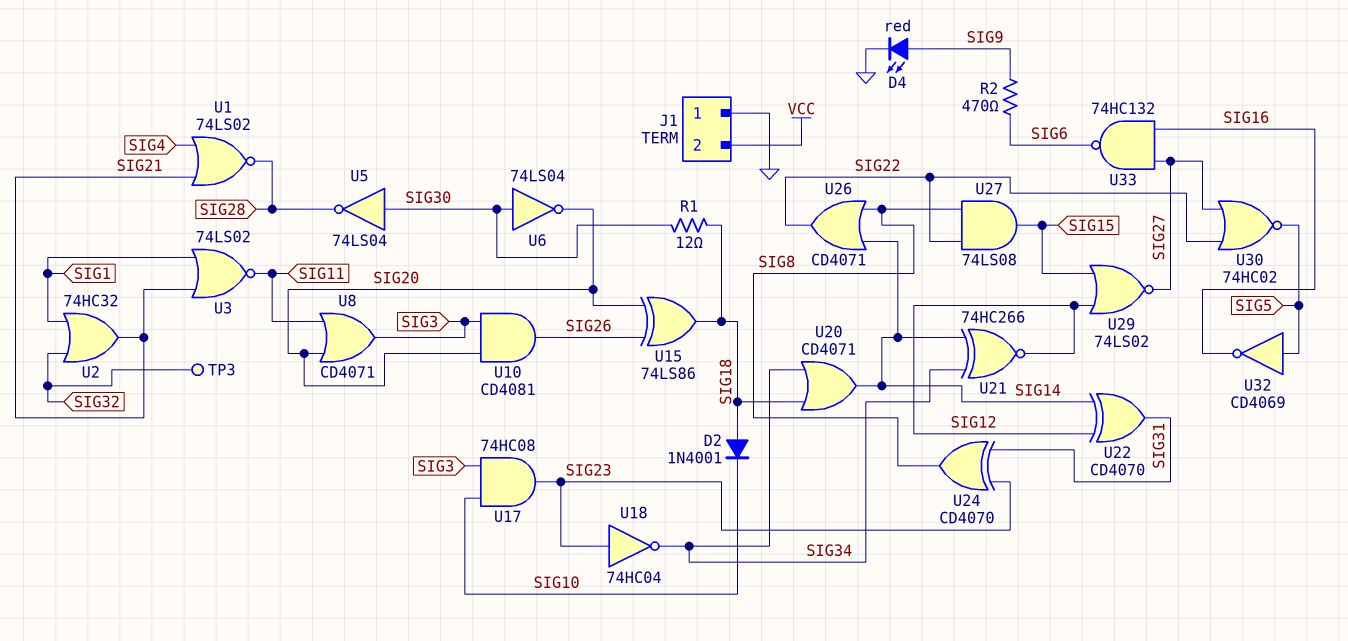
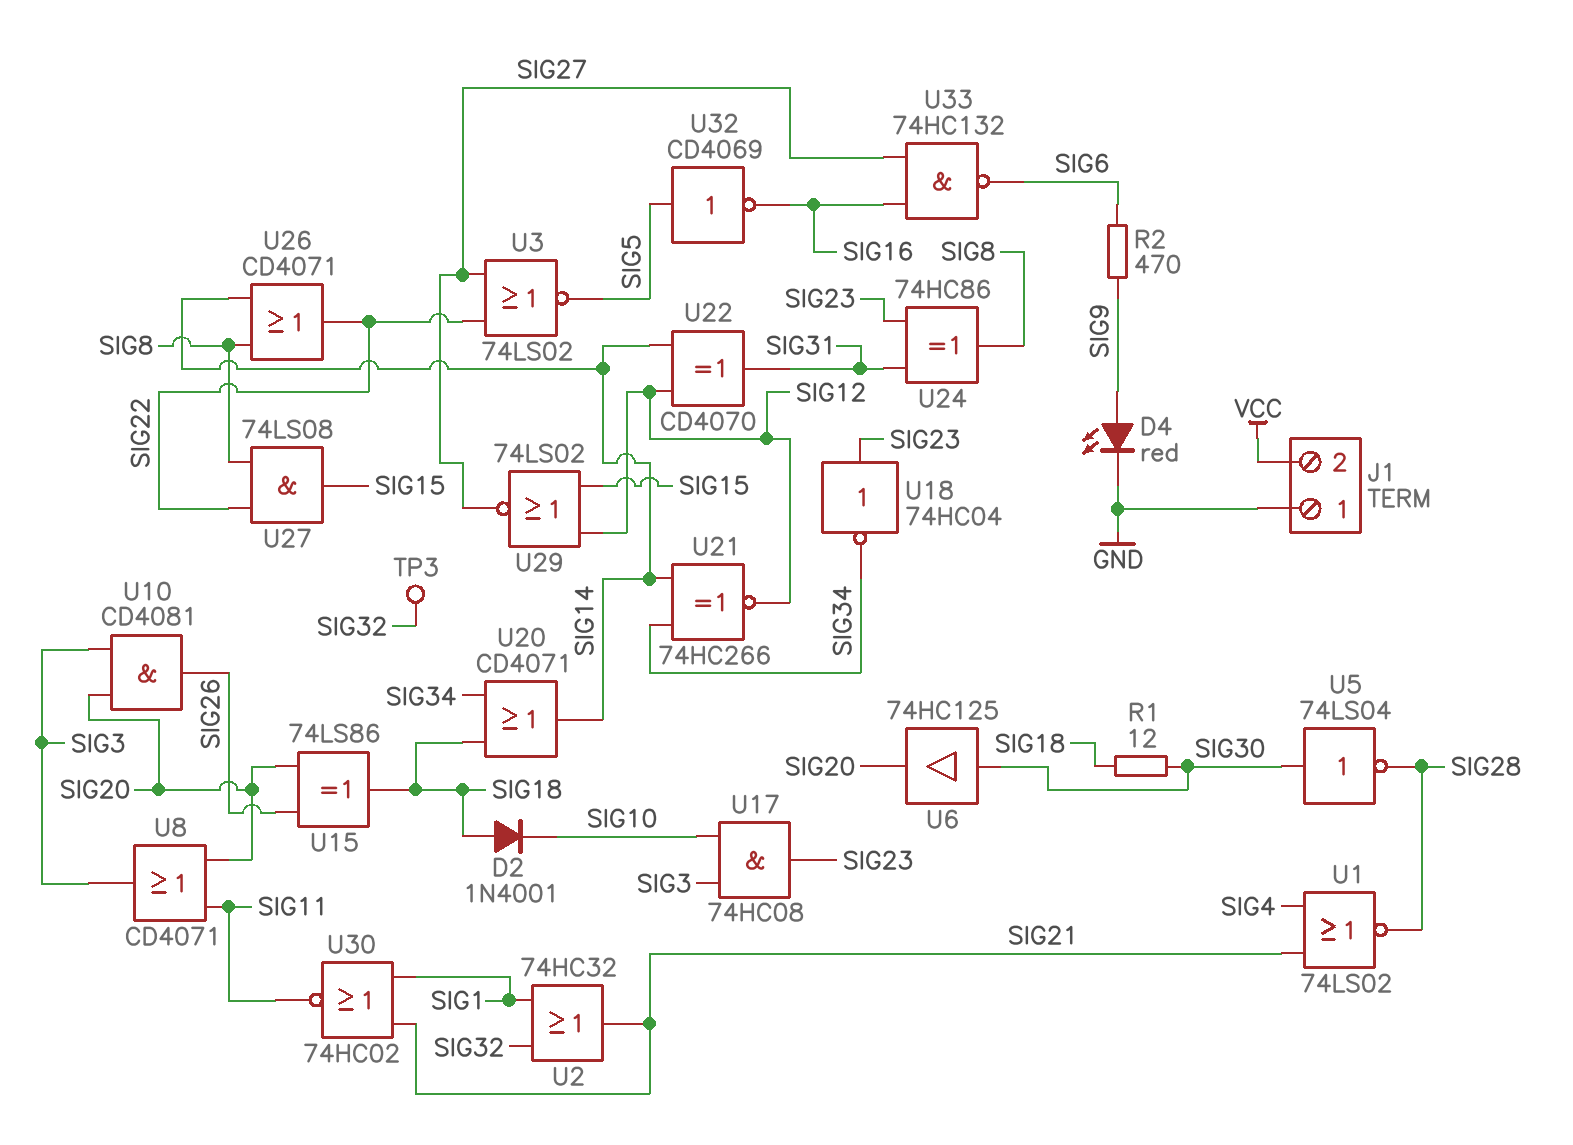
U3: NOR 74LS02 (in SIG1, in SIG21, out SIG11) -> NOR 74LS02 (in SIG22, in SIG27, out SIG5)
U6: NOT 74LS04 (in SIG30, out SIG20) -> buffer 74HC125 (in SIG30, out SIG20)
U24: XOR CD4070 (in SIG23, in SIG31, out SIG8) -> XOR 74HC86 (in SIG23, in SIG31, out SIG8)
U30: NOR 74HC02 (in SIG22, in SIG27, out SIG5) -> NOR 74HC02 (in SIG1, in SIG21, out SIG11)

